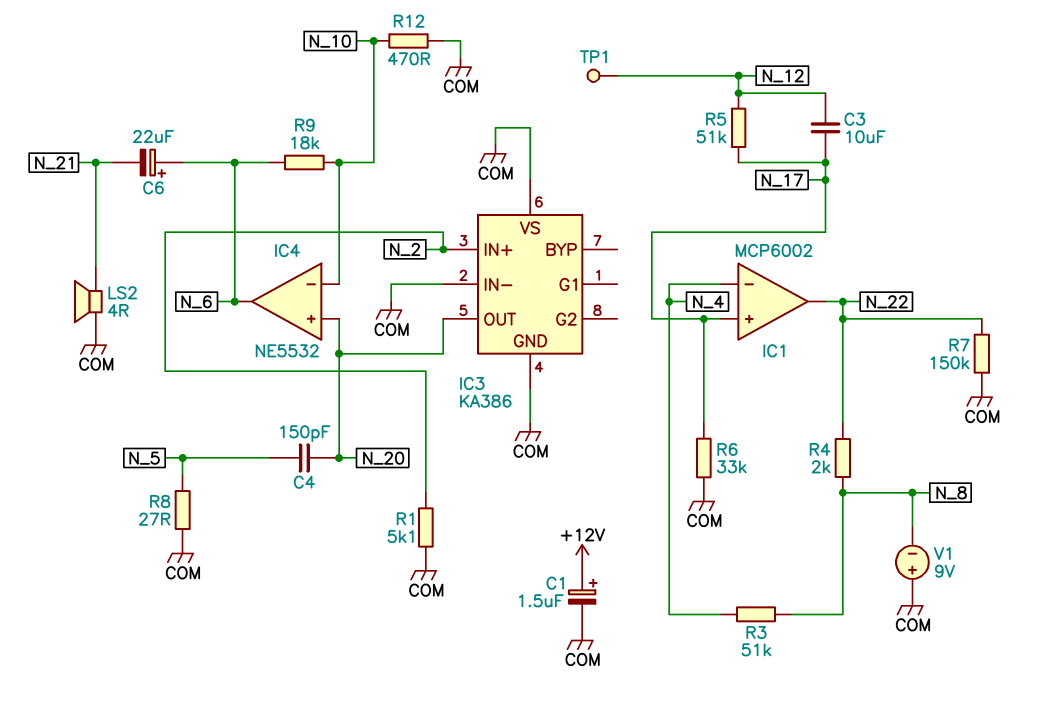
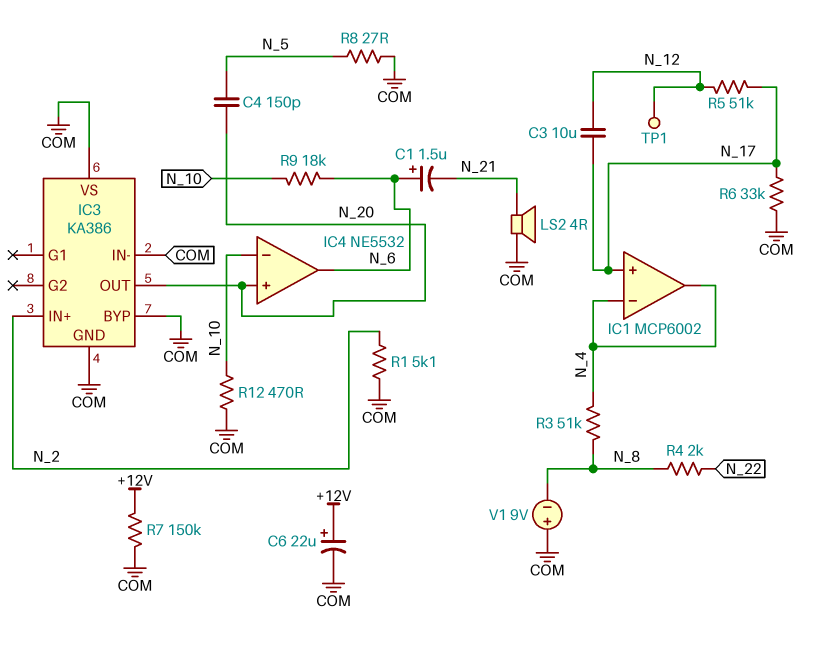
C1: 1.5uF (plus +12V, minus COM) -> 1.5uF (plus N_6, minus N_21)
C6: 22uF (plus N_6, minus N_21) -> 22uF (plus +12V, minus COM)
IC1 pin out: N_22 -> N_4
IC3 pin BYP: none -> COM
R7: 150k (COM, N_22) -> 150k (+12V, COM)

